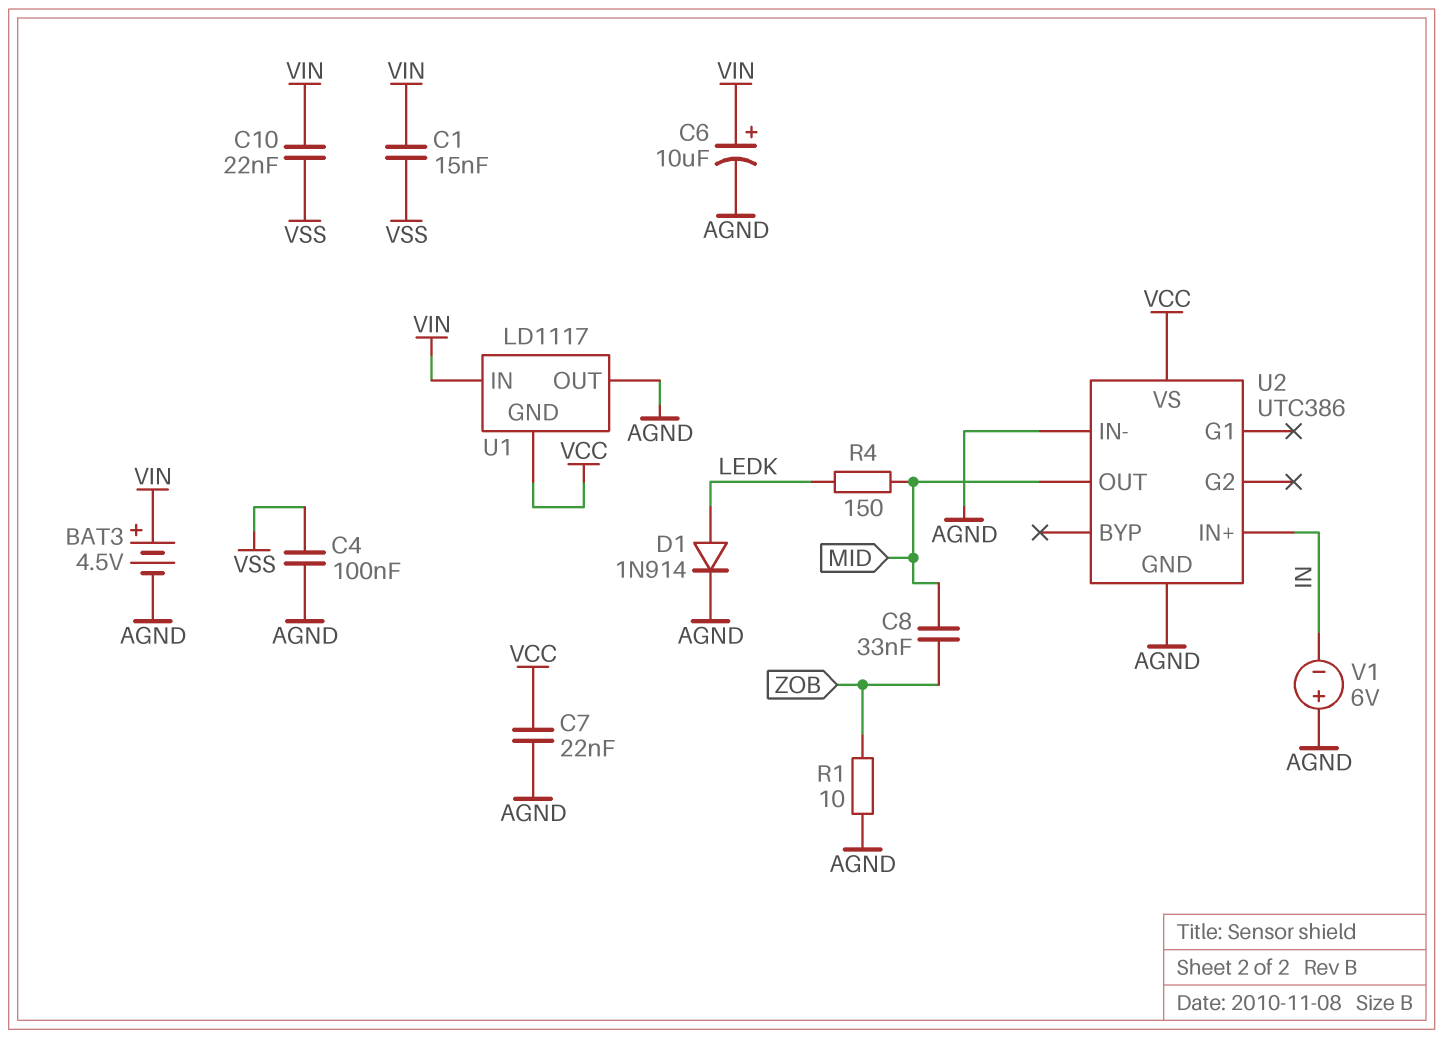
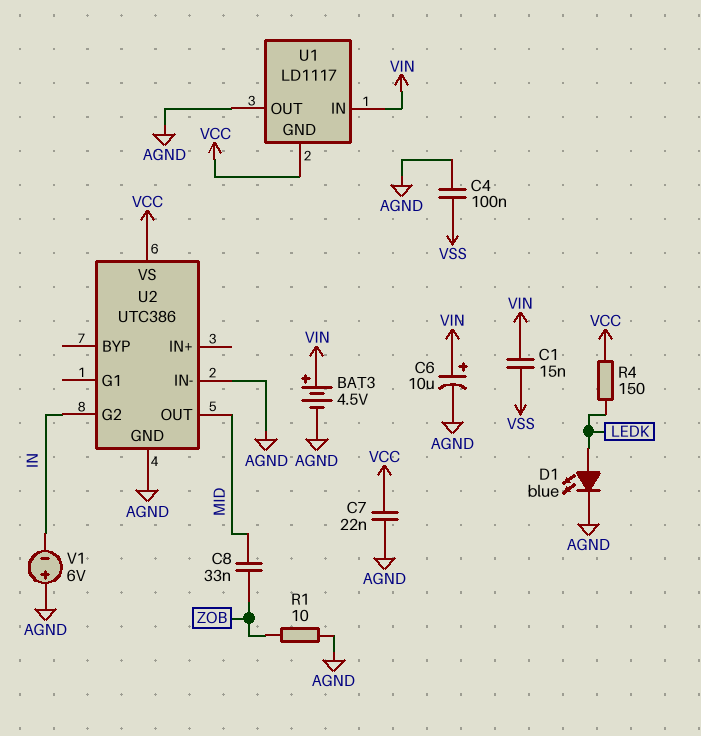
C10: 22nF (VIN, VSS) -> none
D1: diode 1N914 (A LEDK, K AGND) -> LED blue (A LEDK, K AGND)
R4: 150 (LEDK, MID) -> 150 (LEDK, VCC)
U2 pin G2: none -> IN
U2 pin IN+: IN -> none

